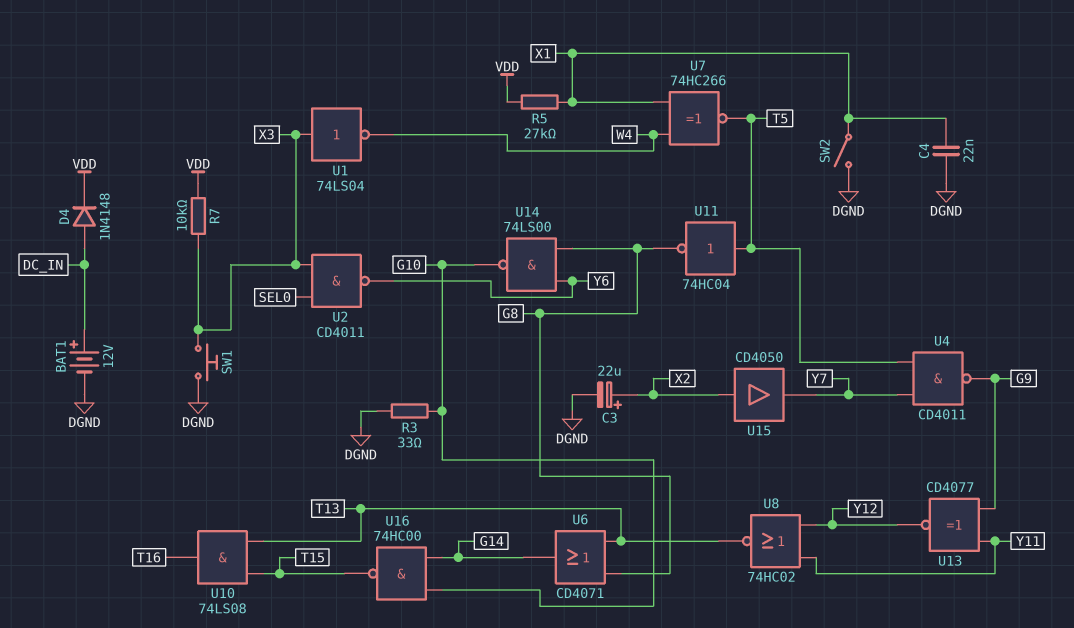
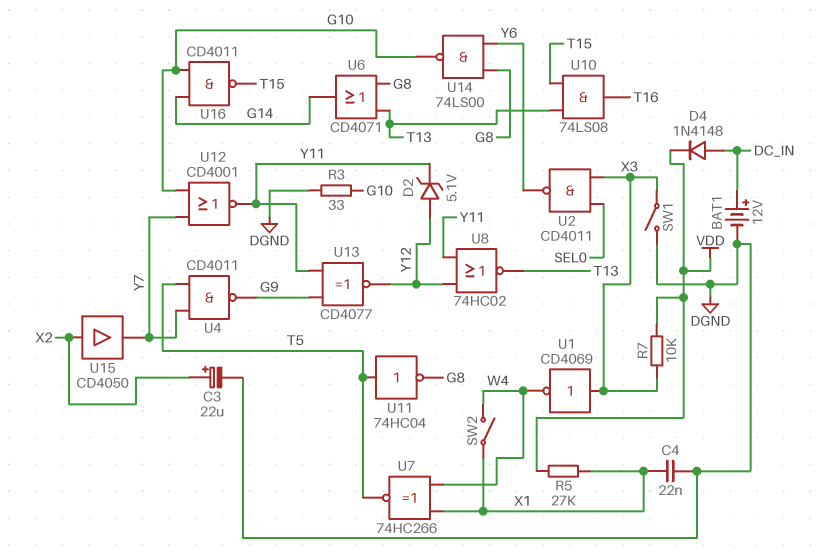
D2: none -> zener 5.1V (A Y12, K Y11)
SW1: button (DGND, X3) -> switch (DGND, X3)
SW2: switch (DGND, X1) -> switch (W4, X1)
U1: NOT 74LS04 (in X3, out W4) -> NOT CD4069 (in X3, out W4)
U12: none -> NOR CD4001 (in G10, in Y7, out Y11)
U16: NAND 74HC00 (in G10, in G14, out T15) -> NAND CD4011 (in G10, in G14, out T15)

